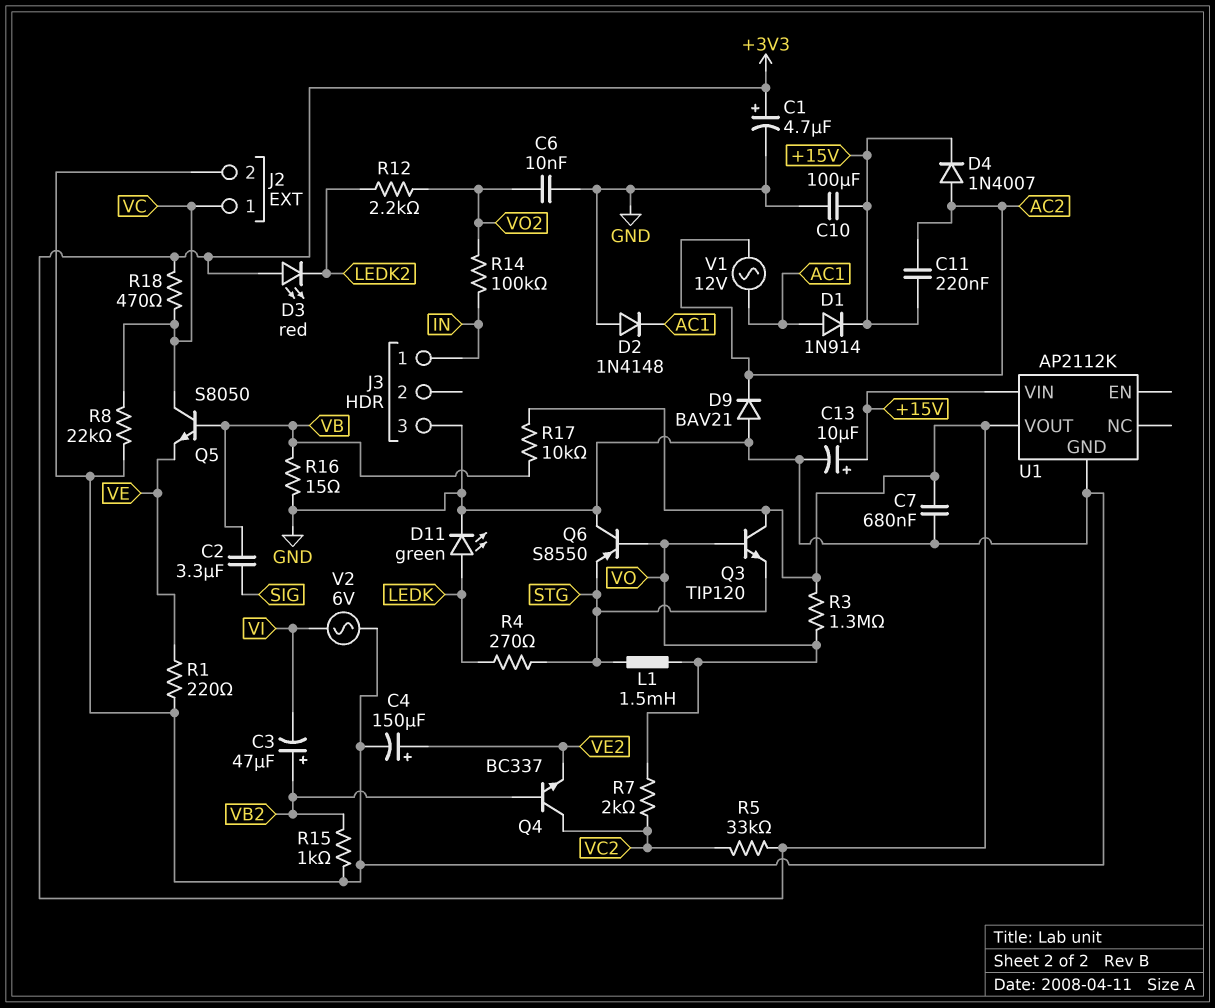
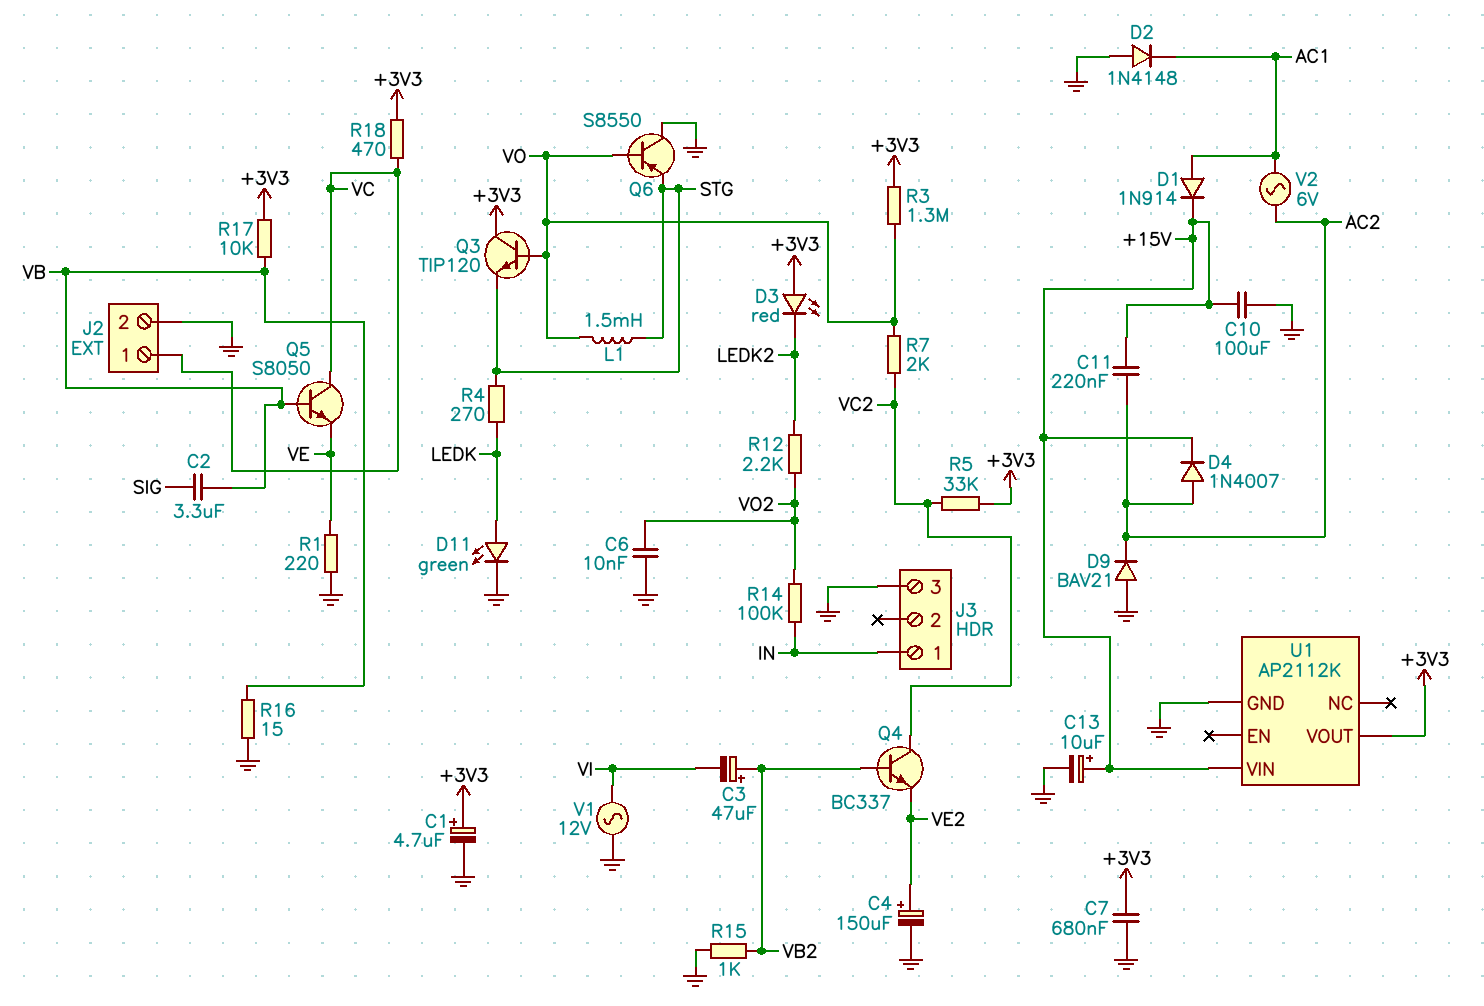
R8: 22k (GND, VC) -> none
V1: AC 12V (AC1, AC2) -> AC 12V (GND, VI)
V2: AC 6V (GND, VI) -> AC 6V (AC1, AC2)

